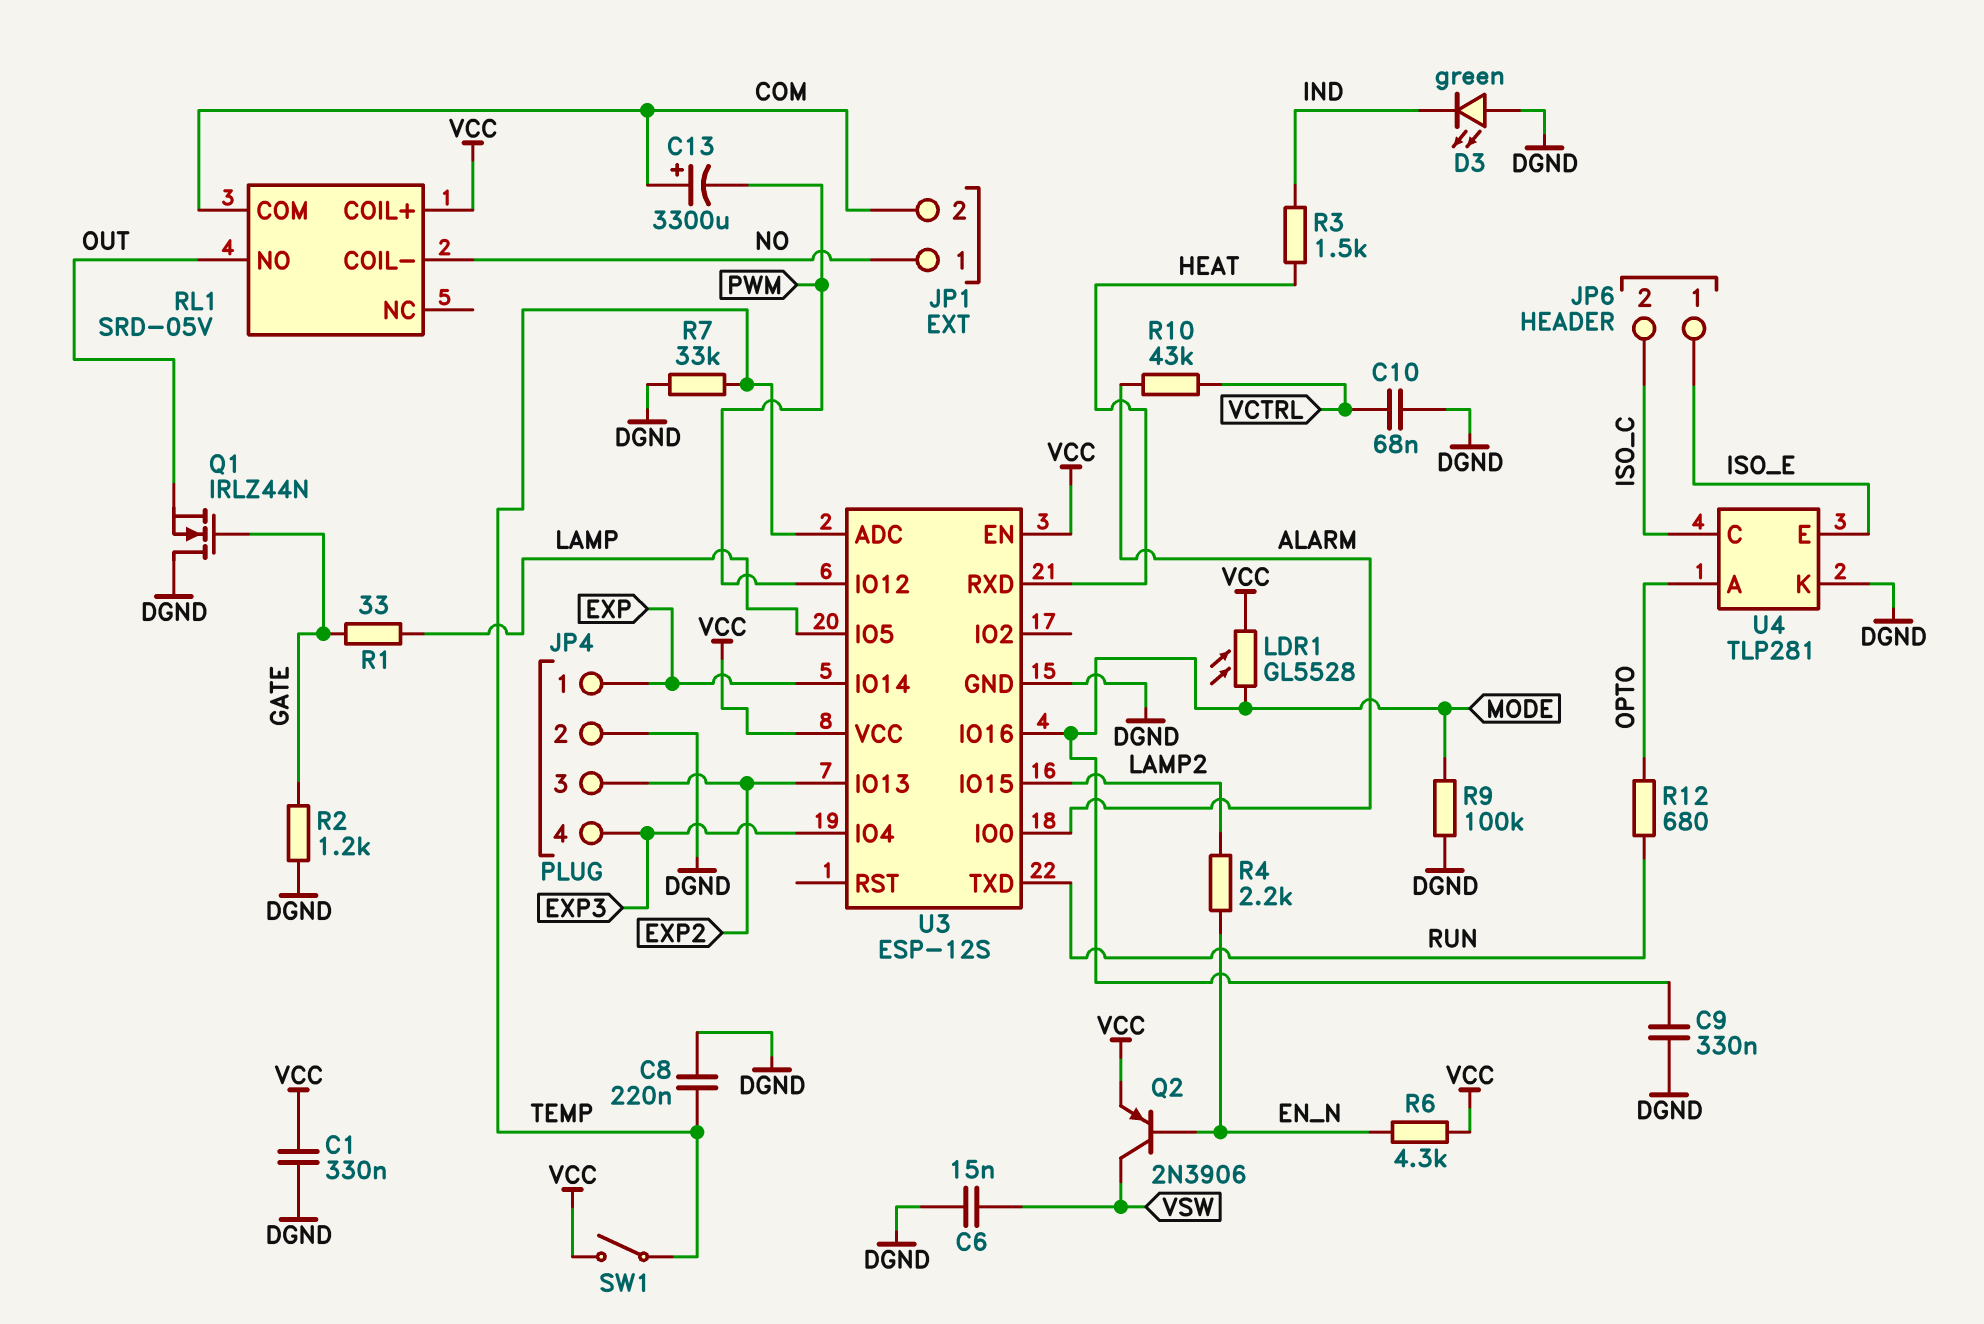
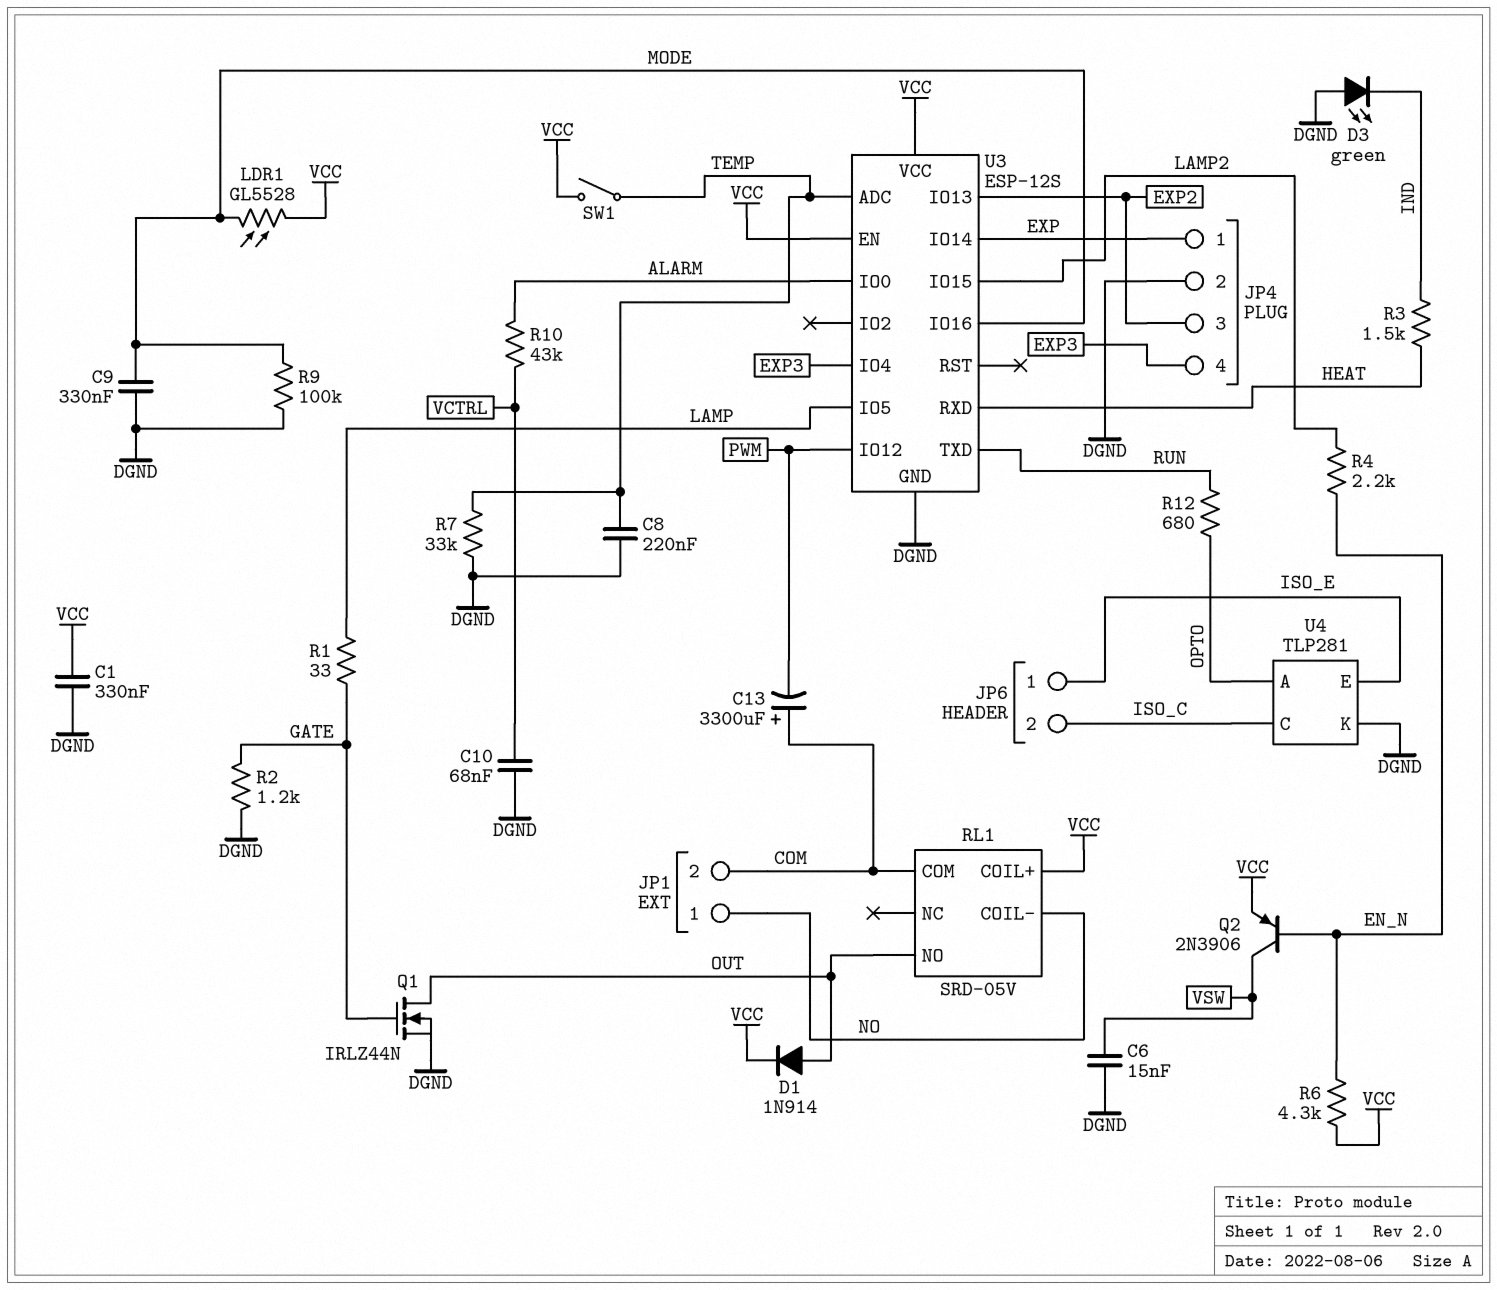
D1: none -> diode 1N914 (A OUT, K VCC)
Q1: NMOS IRLZ44N (G GATE, D DGND, S OUT) -> NMOS IRLZ44N (G GATE, D OUT, S DGND)

